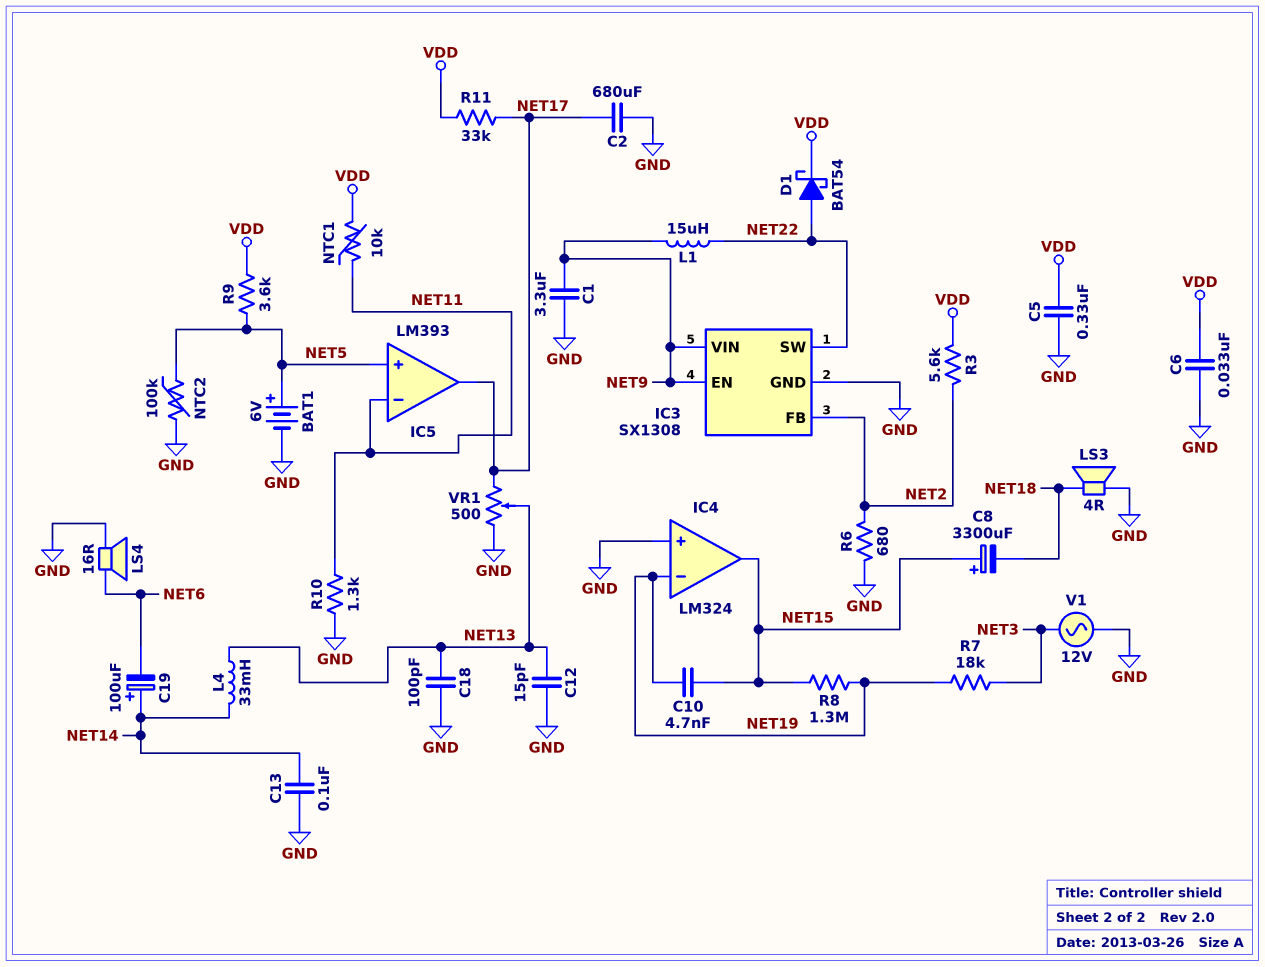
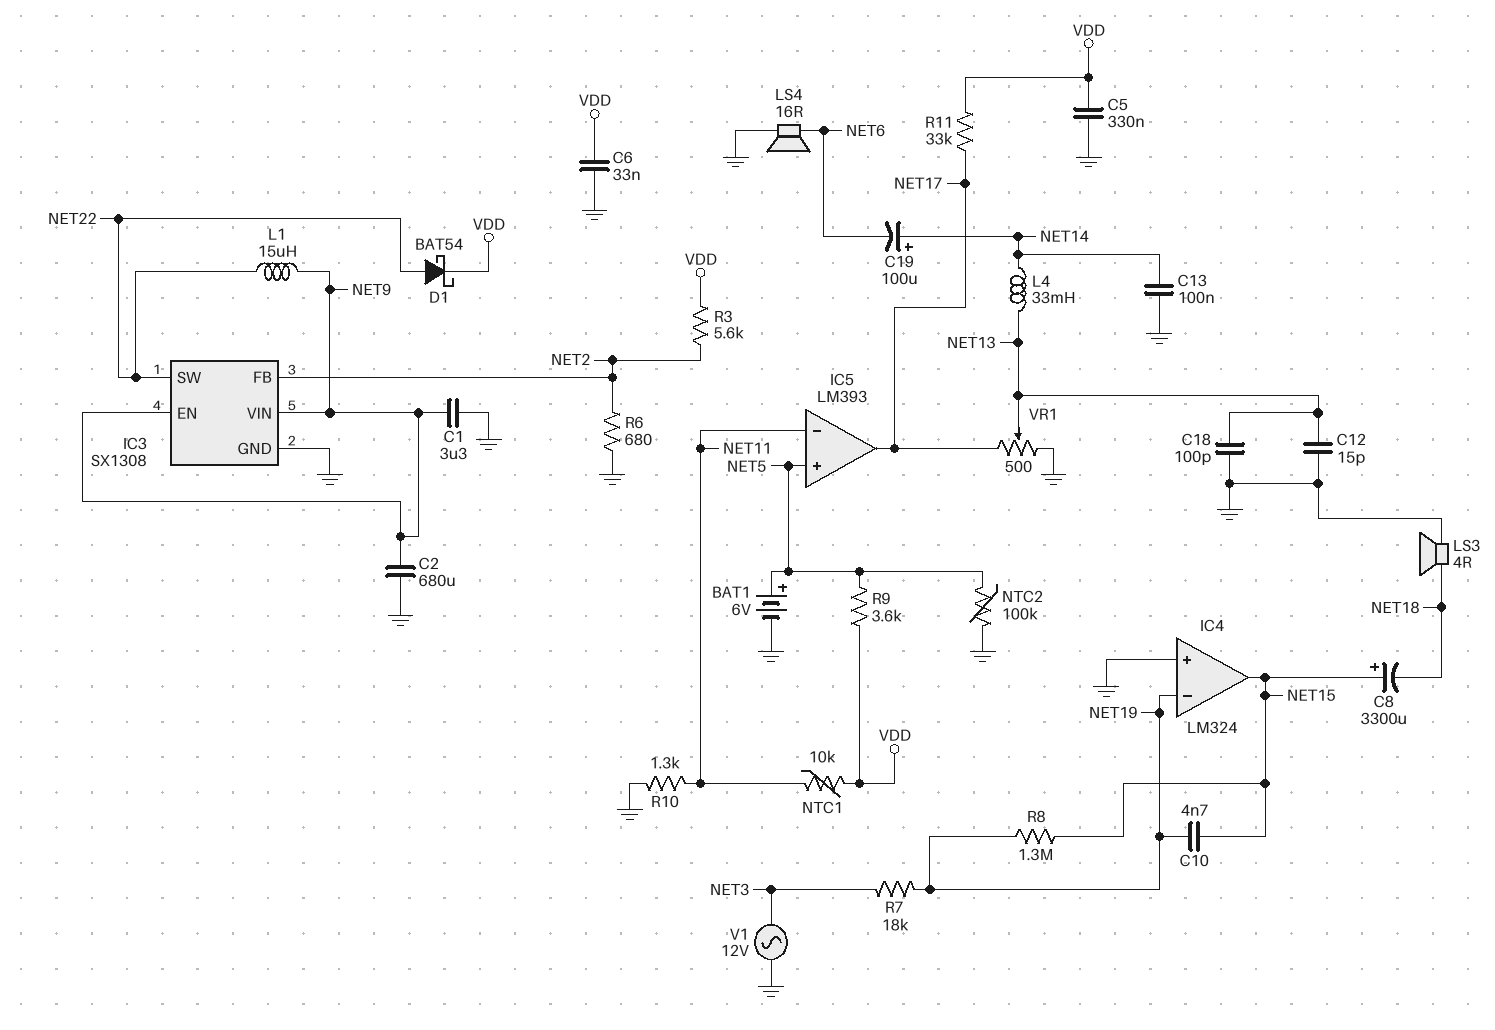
C2: 680uF (GND, NET17) -> 680uF (GND, NET9)

